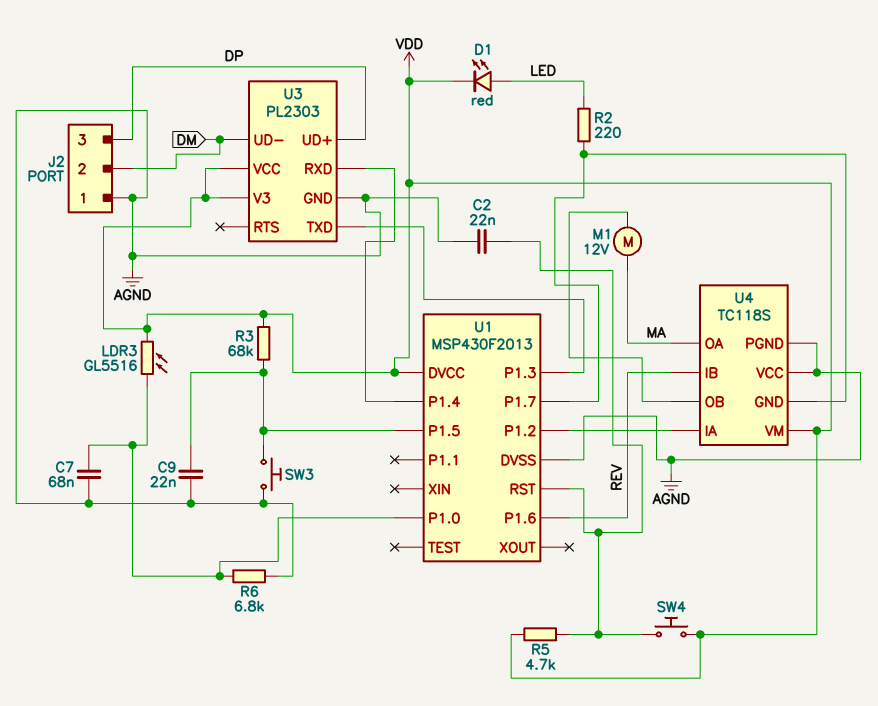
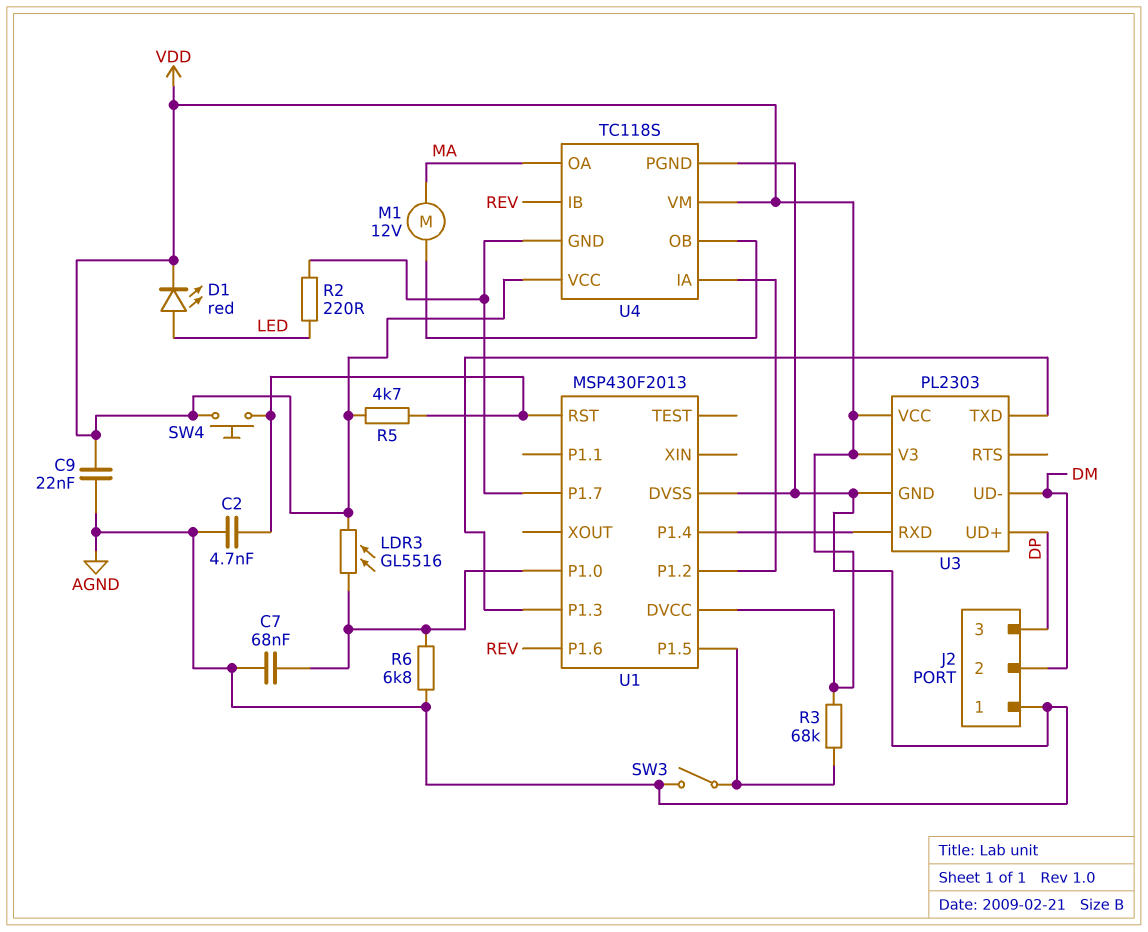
C2: 22nF (AGND, U1/RST) -> 4.7nF (AGND, U1/RST)
C9: 22nF (AGND, U1/P1.5) -> 22nF (AGND, VDD)
SW3: button (AGND, U1/P1.5) -> switch (AGND, U1/P1.5)
U4 pin VCC: AGND -> VDD

